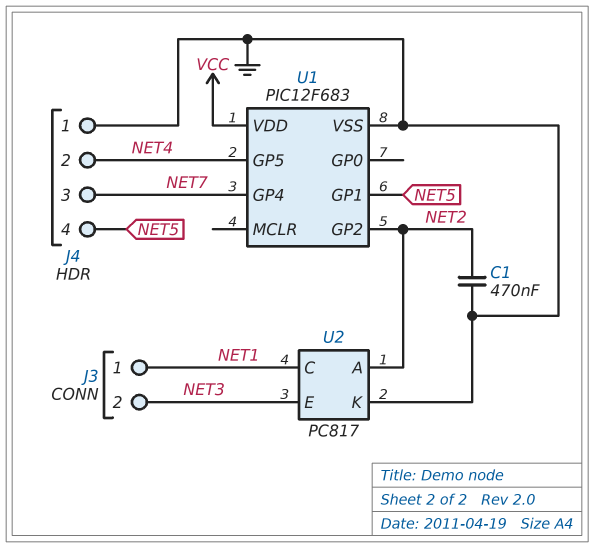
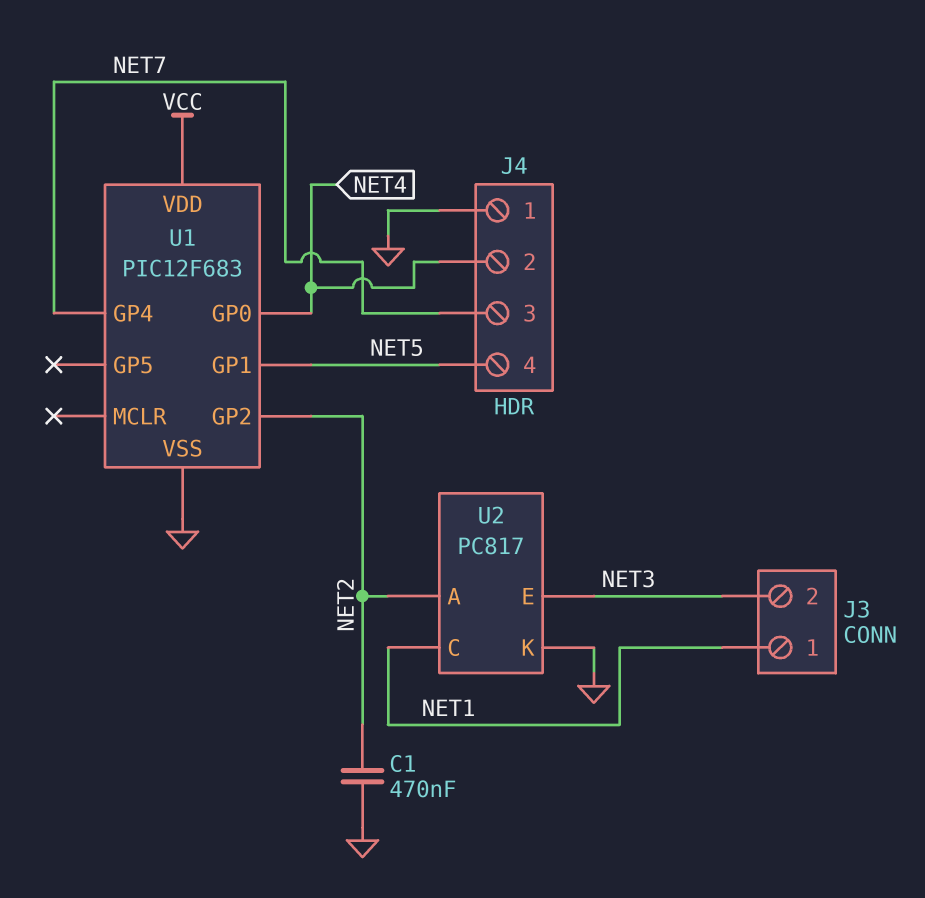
U1 pin GP0: none -> NET4
U1 pin GP5: NET4 -> none

